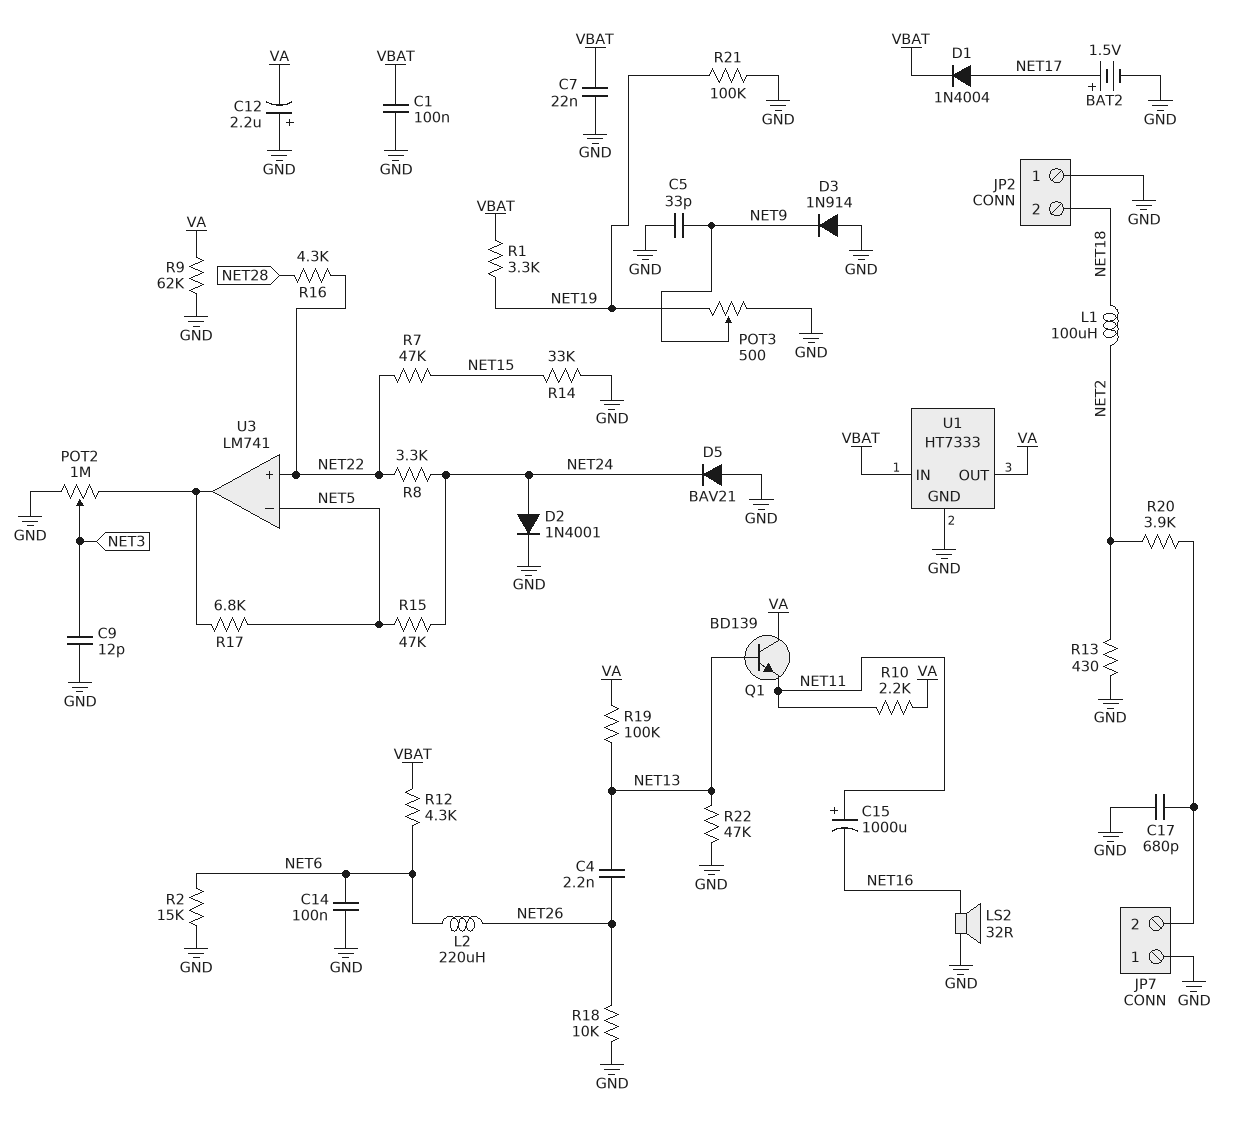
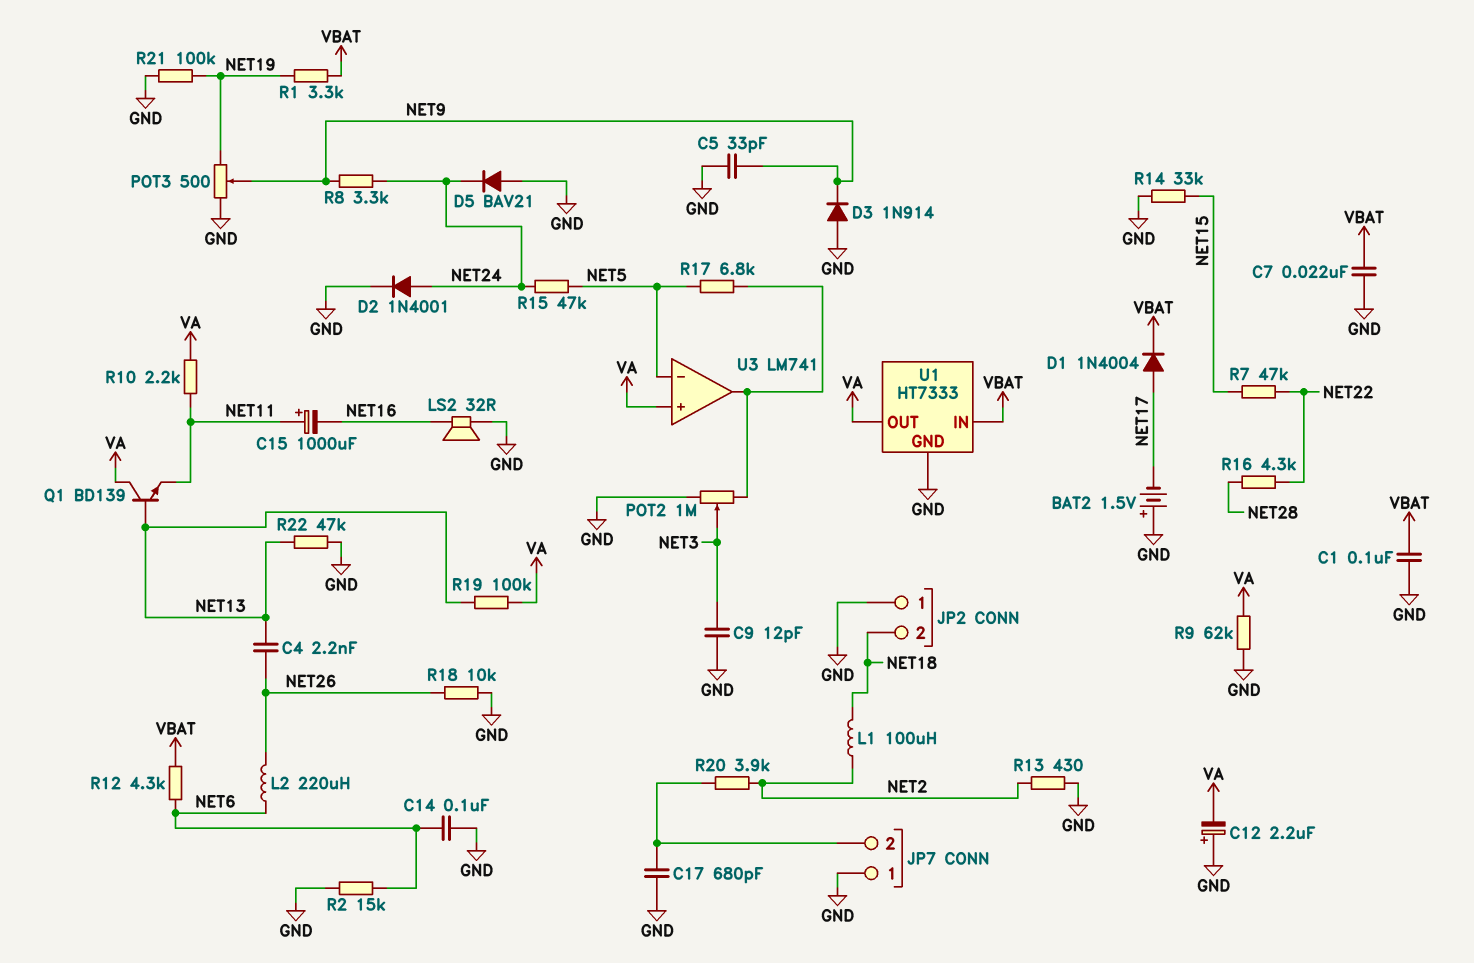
BAT2: 1.5V (plus NET17, minus GND) -> 1.5V (plus GND, minus NET17)
R8: 3.3k (NET22, NET24) -> 3.3k (NET9, NET24)
U3 pin in+: NET22 -> VA

